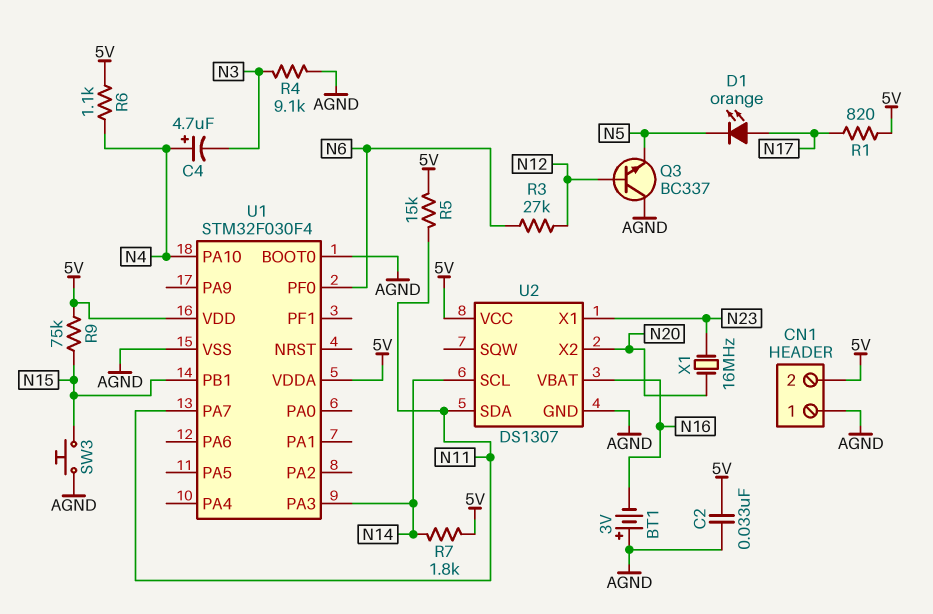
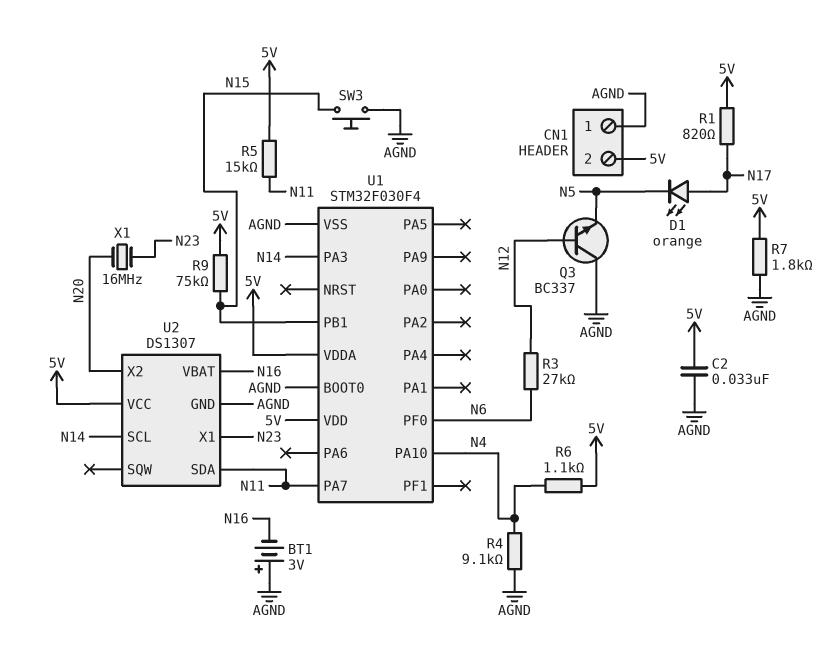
C4: 4.7uF (plus N4, minus N3) -> none
R4: 9.1k (AGND, N3) -> 9.1k (AGND, N4)
R7: 1.8k (5V, N14) -> 1.8k (5V, AGND)

